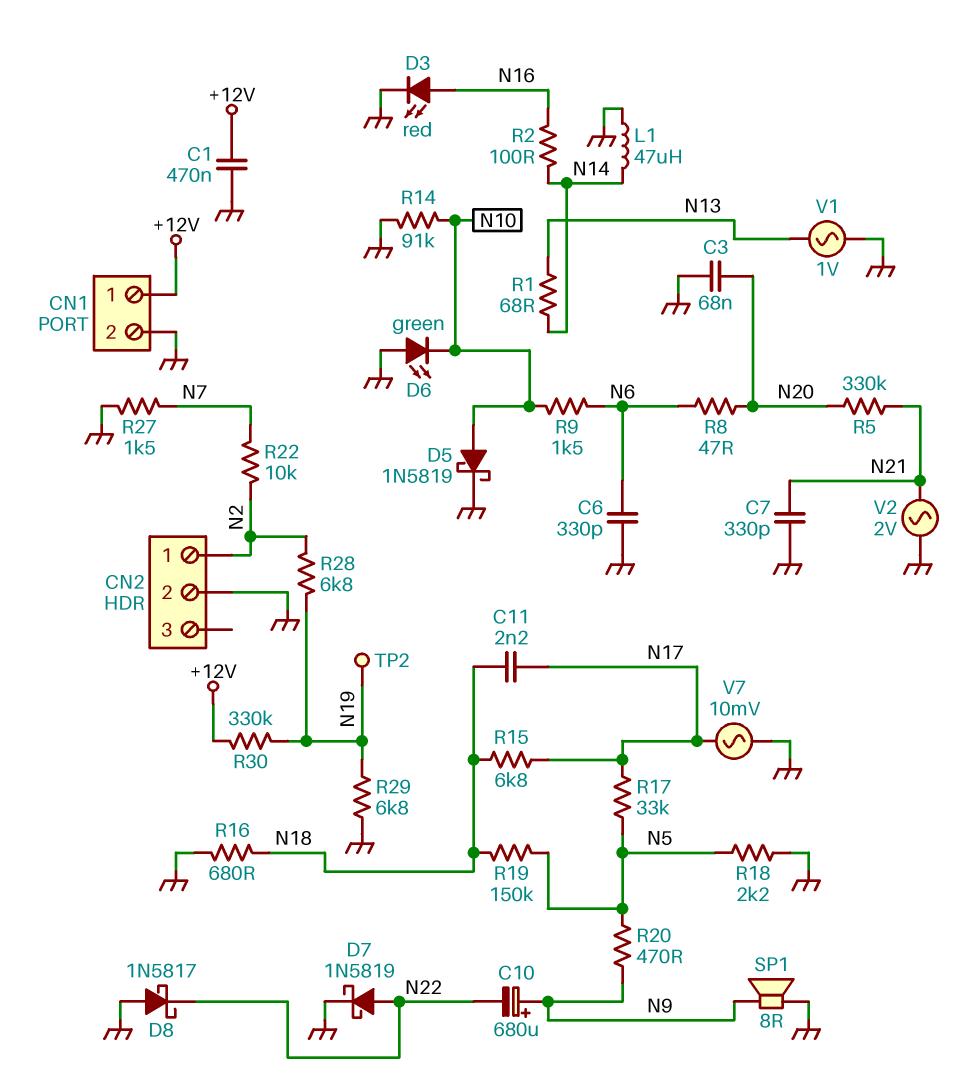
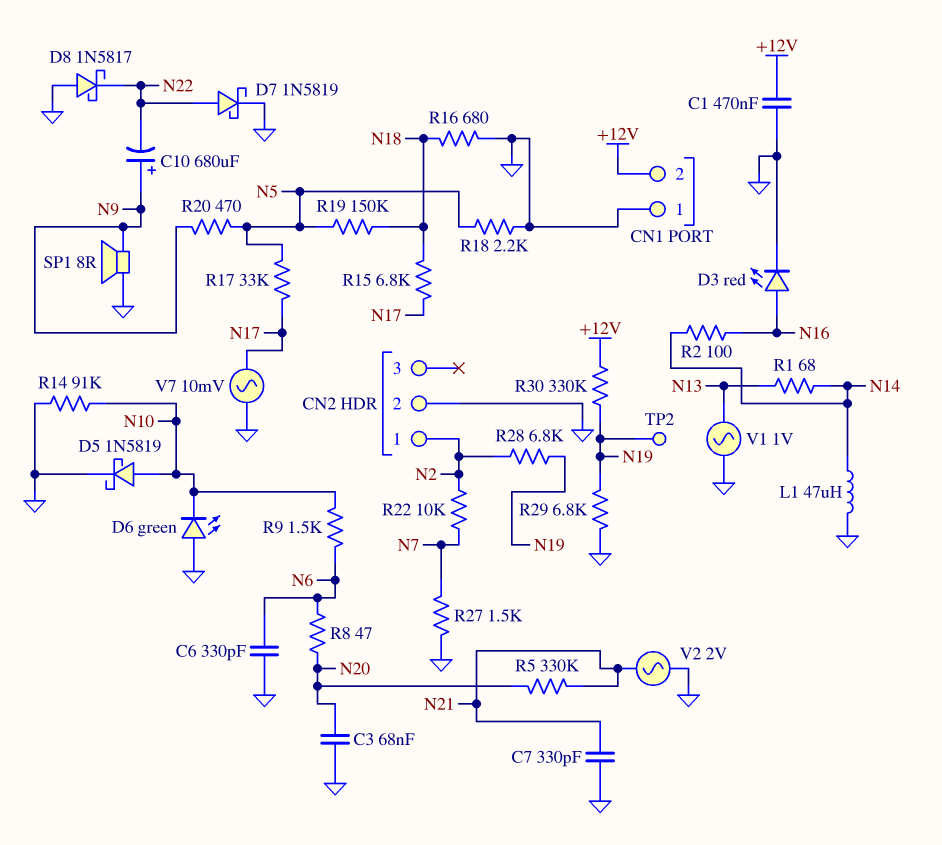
C11: 2.2nF (N17, N18) -> none
CN1 pin 1: +12V -> GND
CN1 pin 2: GND -> +12V

